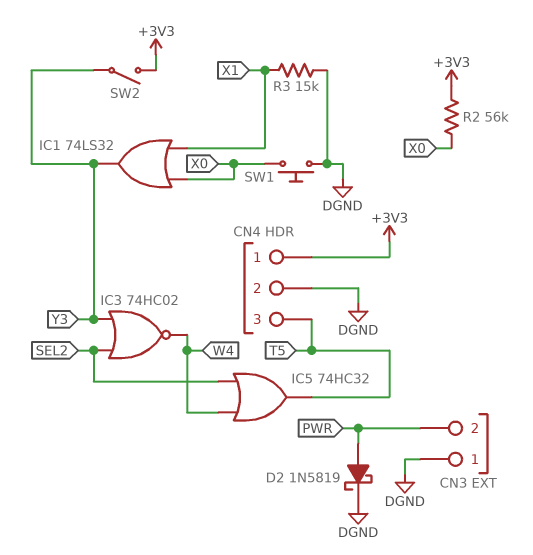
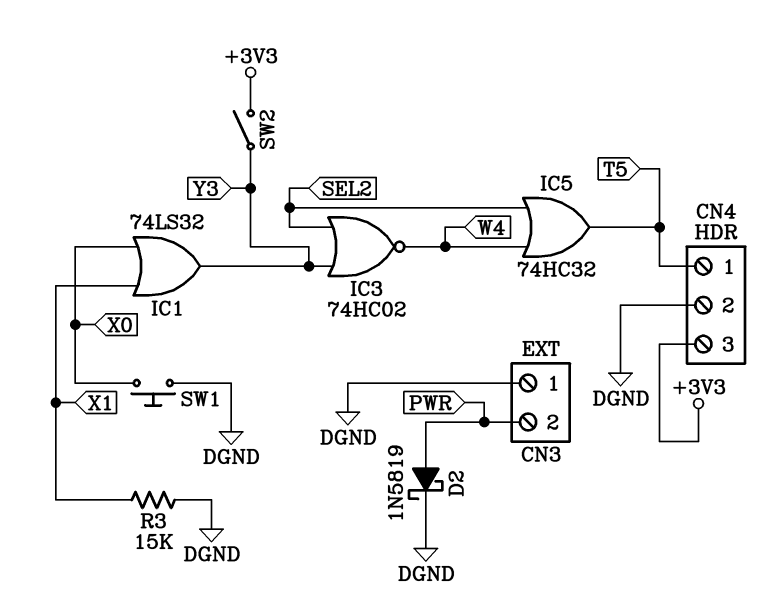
CN4 pin 1: +3V3 -> T5
CN4 pin 3: T5 -> +3V3
R2: 56k (+3V3, X0) -> none

